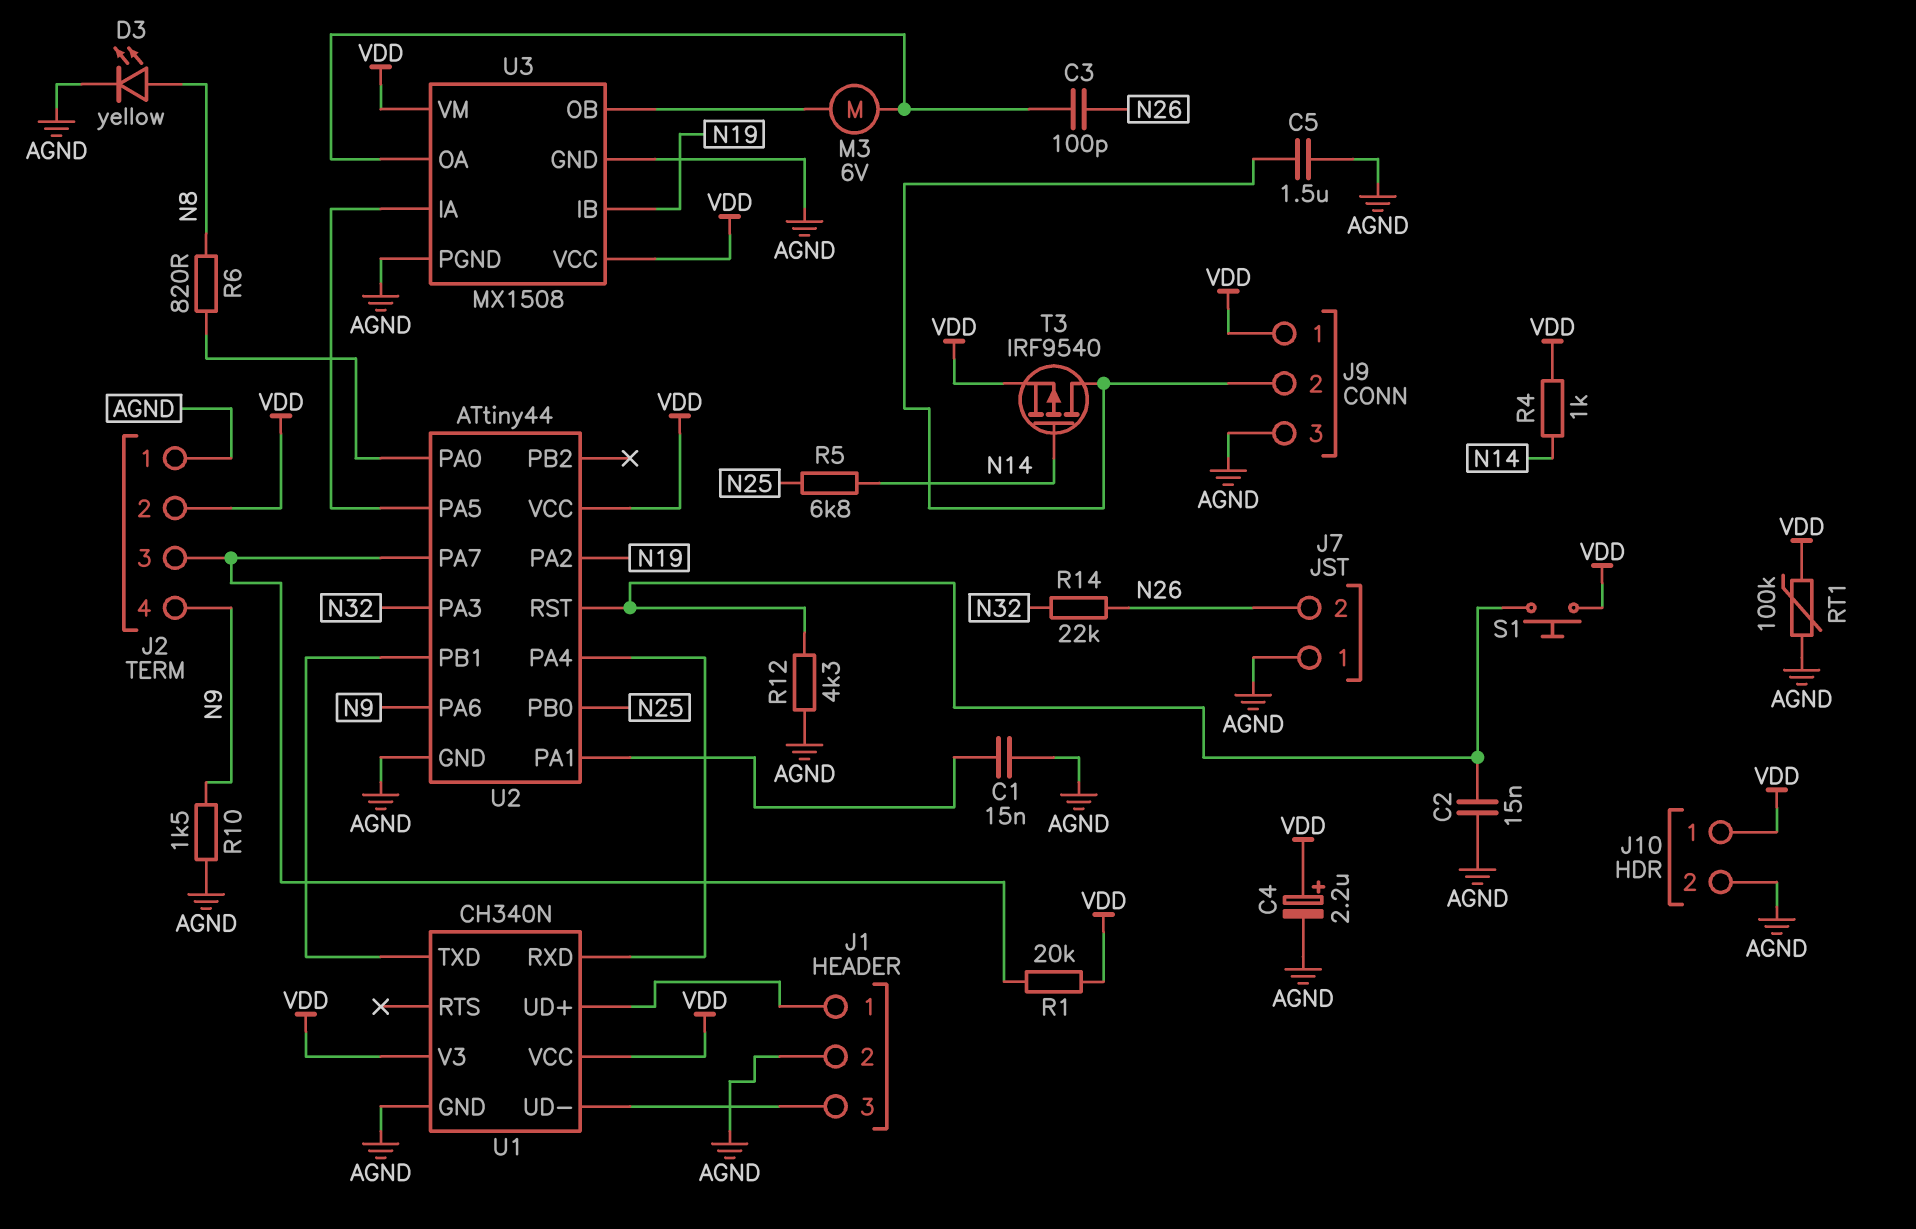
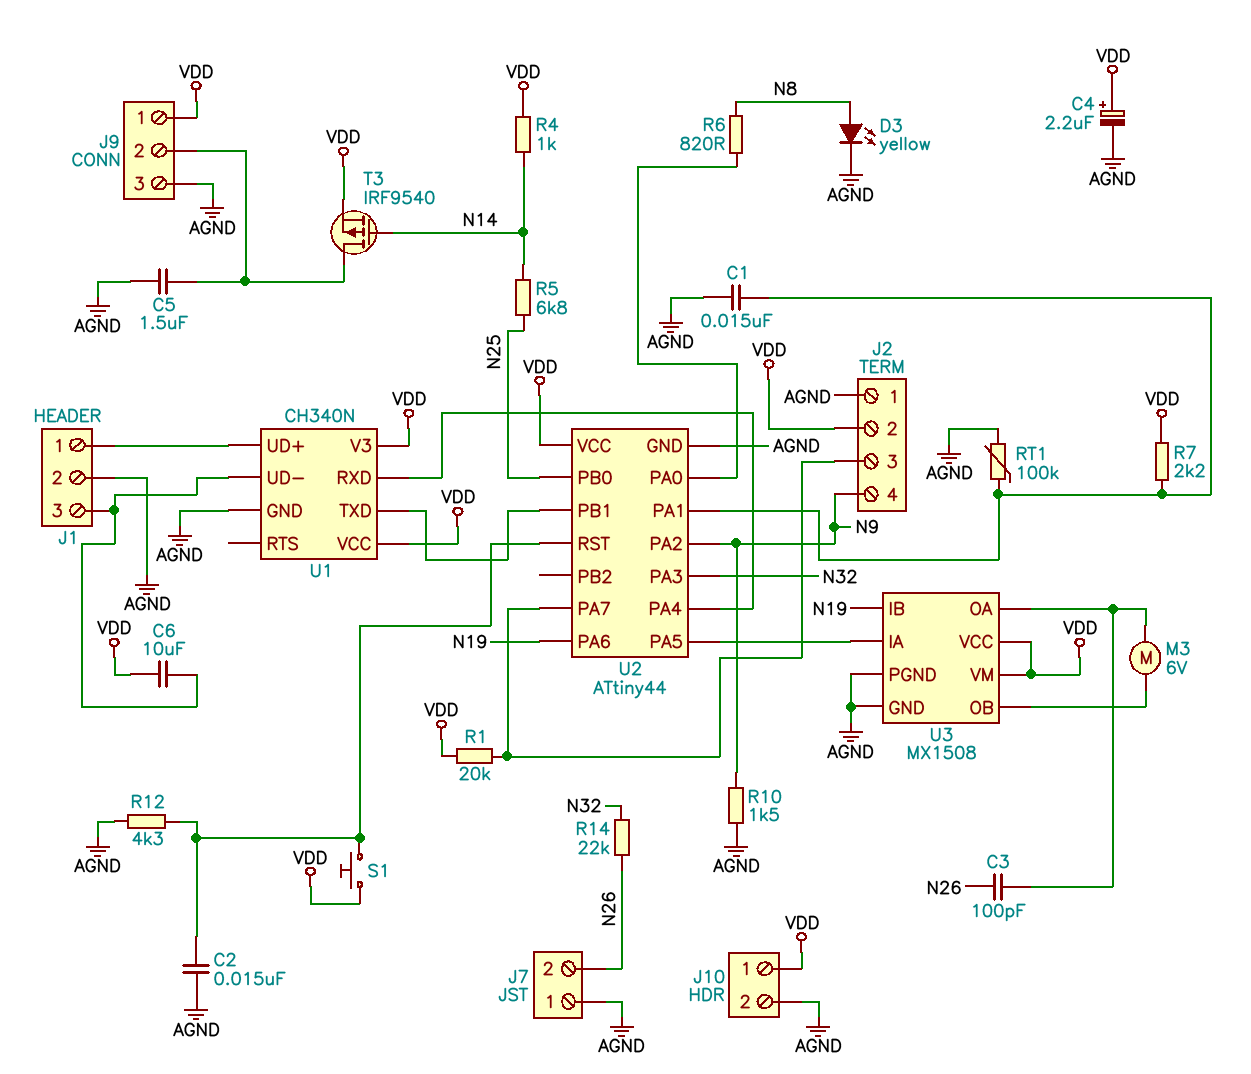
C6: none -> 10uF (J1/3, VDD)
R7: none -> 2.2k (U2/PA1, VDD)
RT1: 100k (AGND, VDD) -> 100k (AGND, U2/PA1)
U2 pin PA2: N19 -> N9
U2 pin PA6: N9 -> N19

